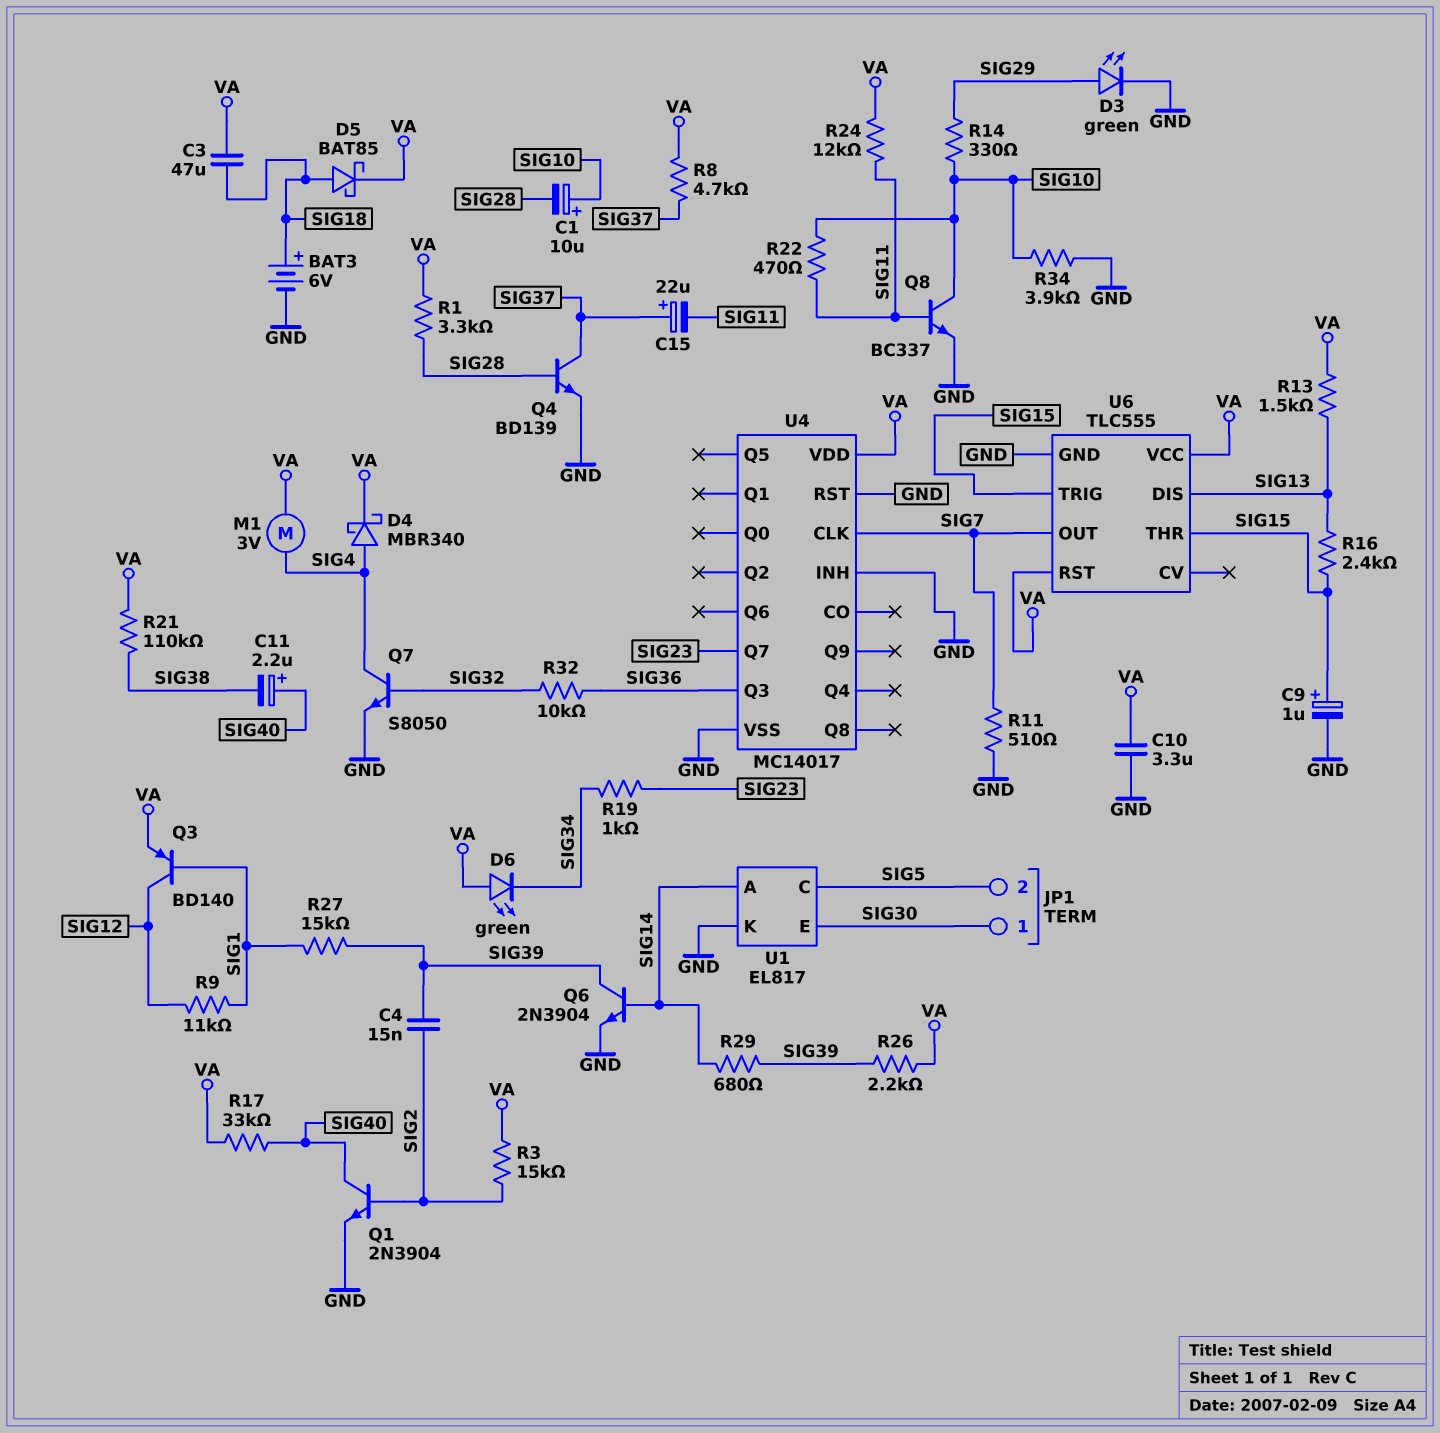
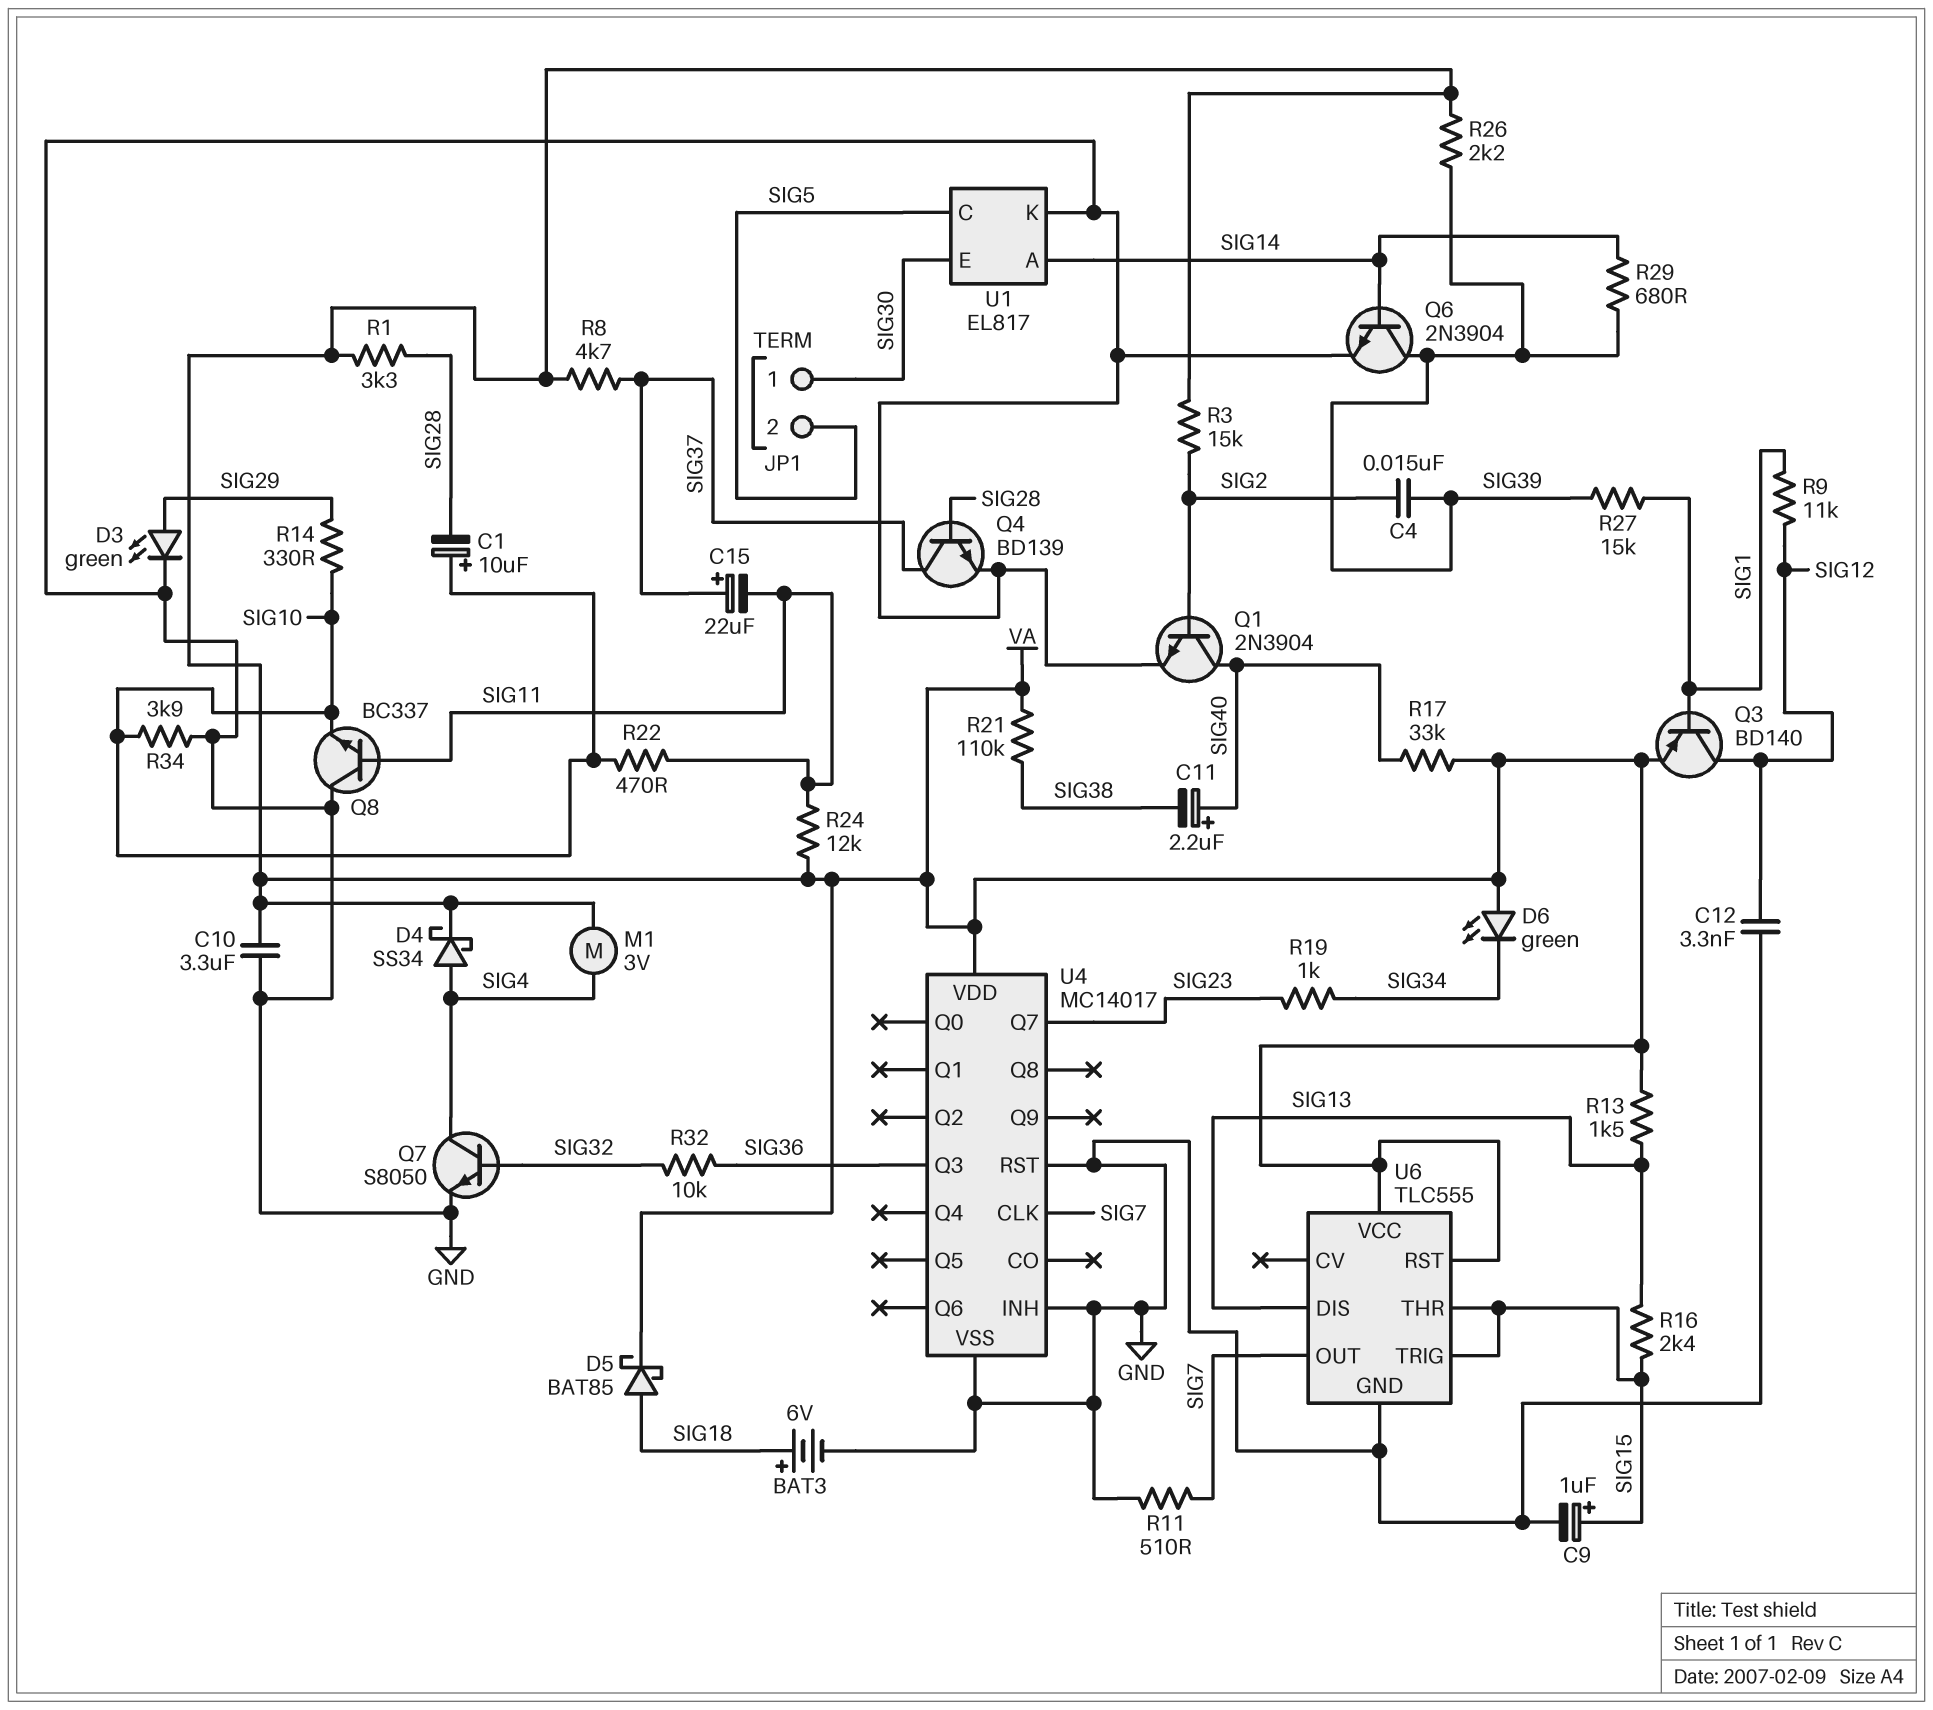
C3: 47uF (SIG18, VA) -> none
C12: none -> 3.3nF (GND, SIG12)
D4: schottky MBR340 (A SIG4, K VA) -> schottky SS34 (A SIG4, K VA)
Q8: NPN BC337 (B SIG11, C SIG10, E GND) -> NPN BC337 (B SIG11, C GND, E SIG10)

